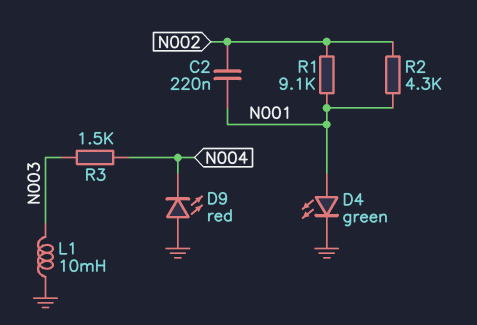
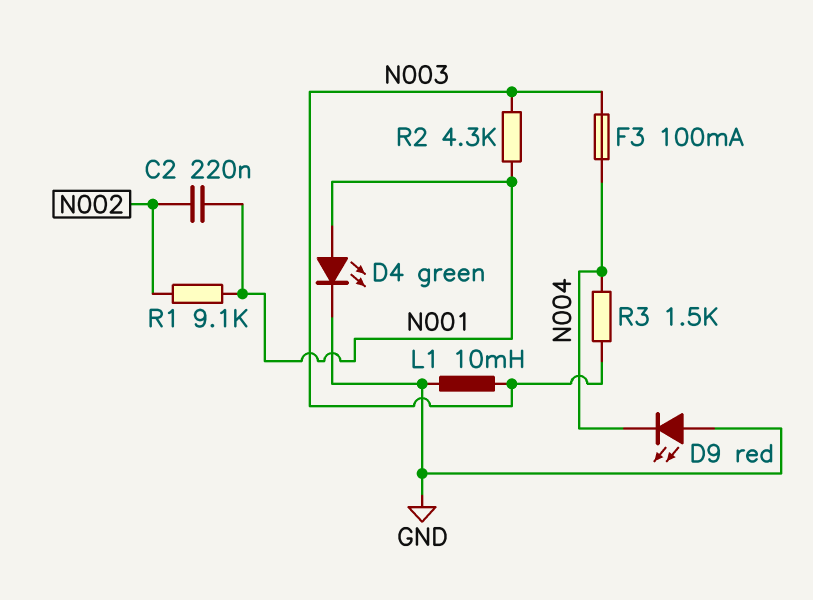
F3: none -> 100mA (N003, N004)
R2: 4.3k (N001, N002) -> 4.3k (N001, N003)

